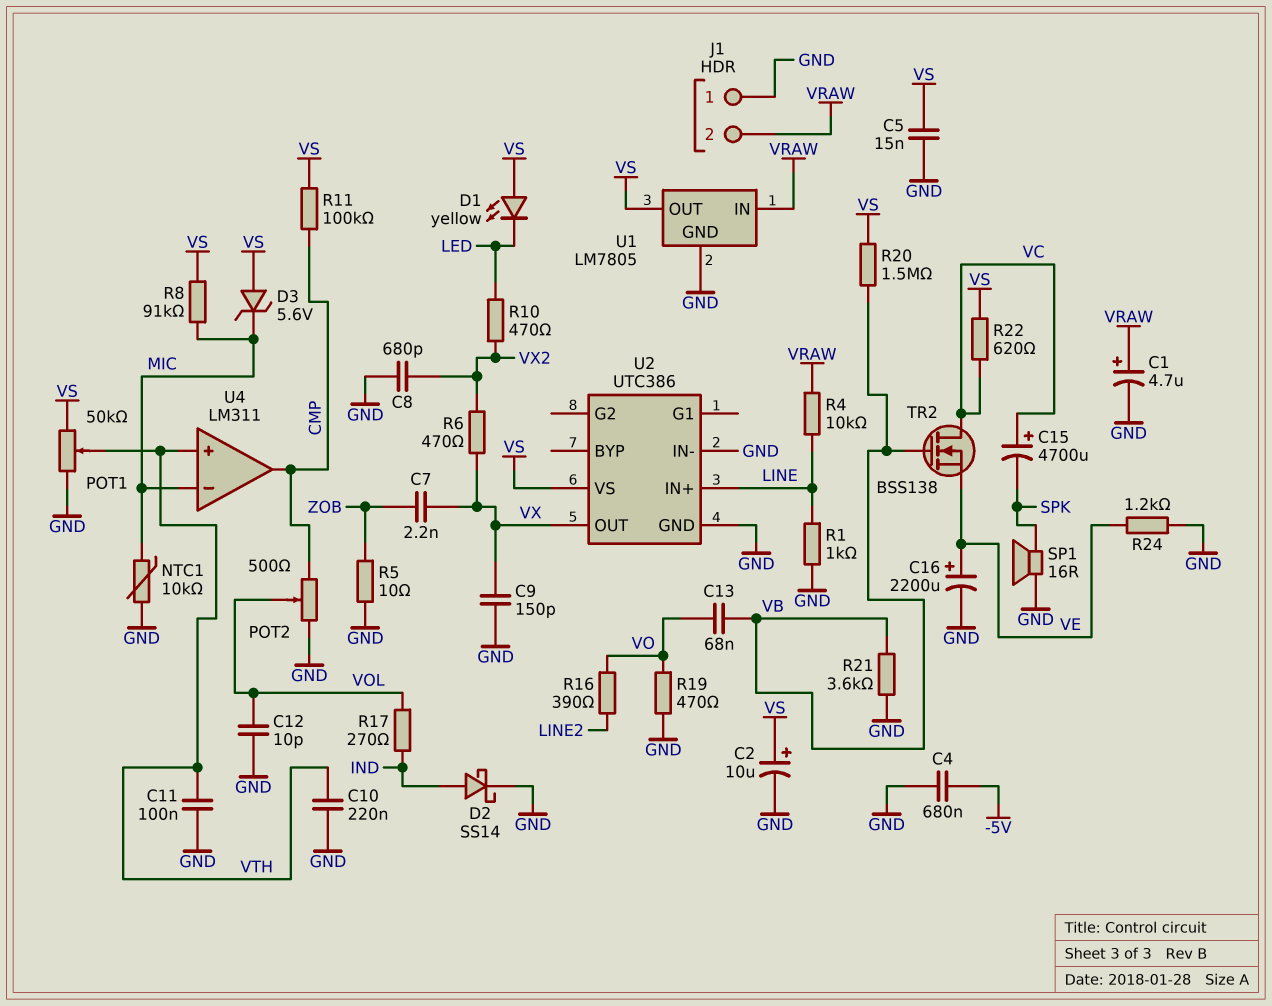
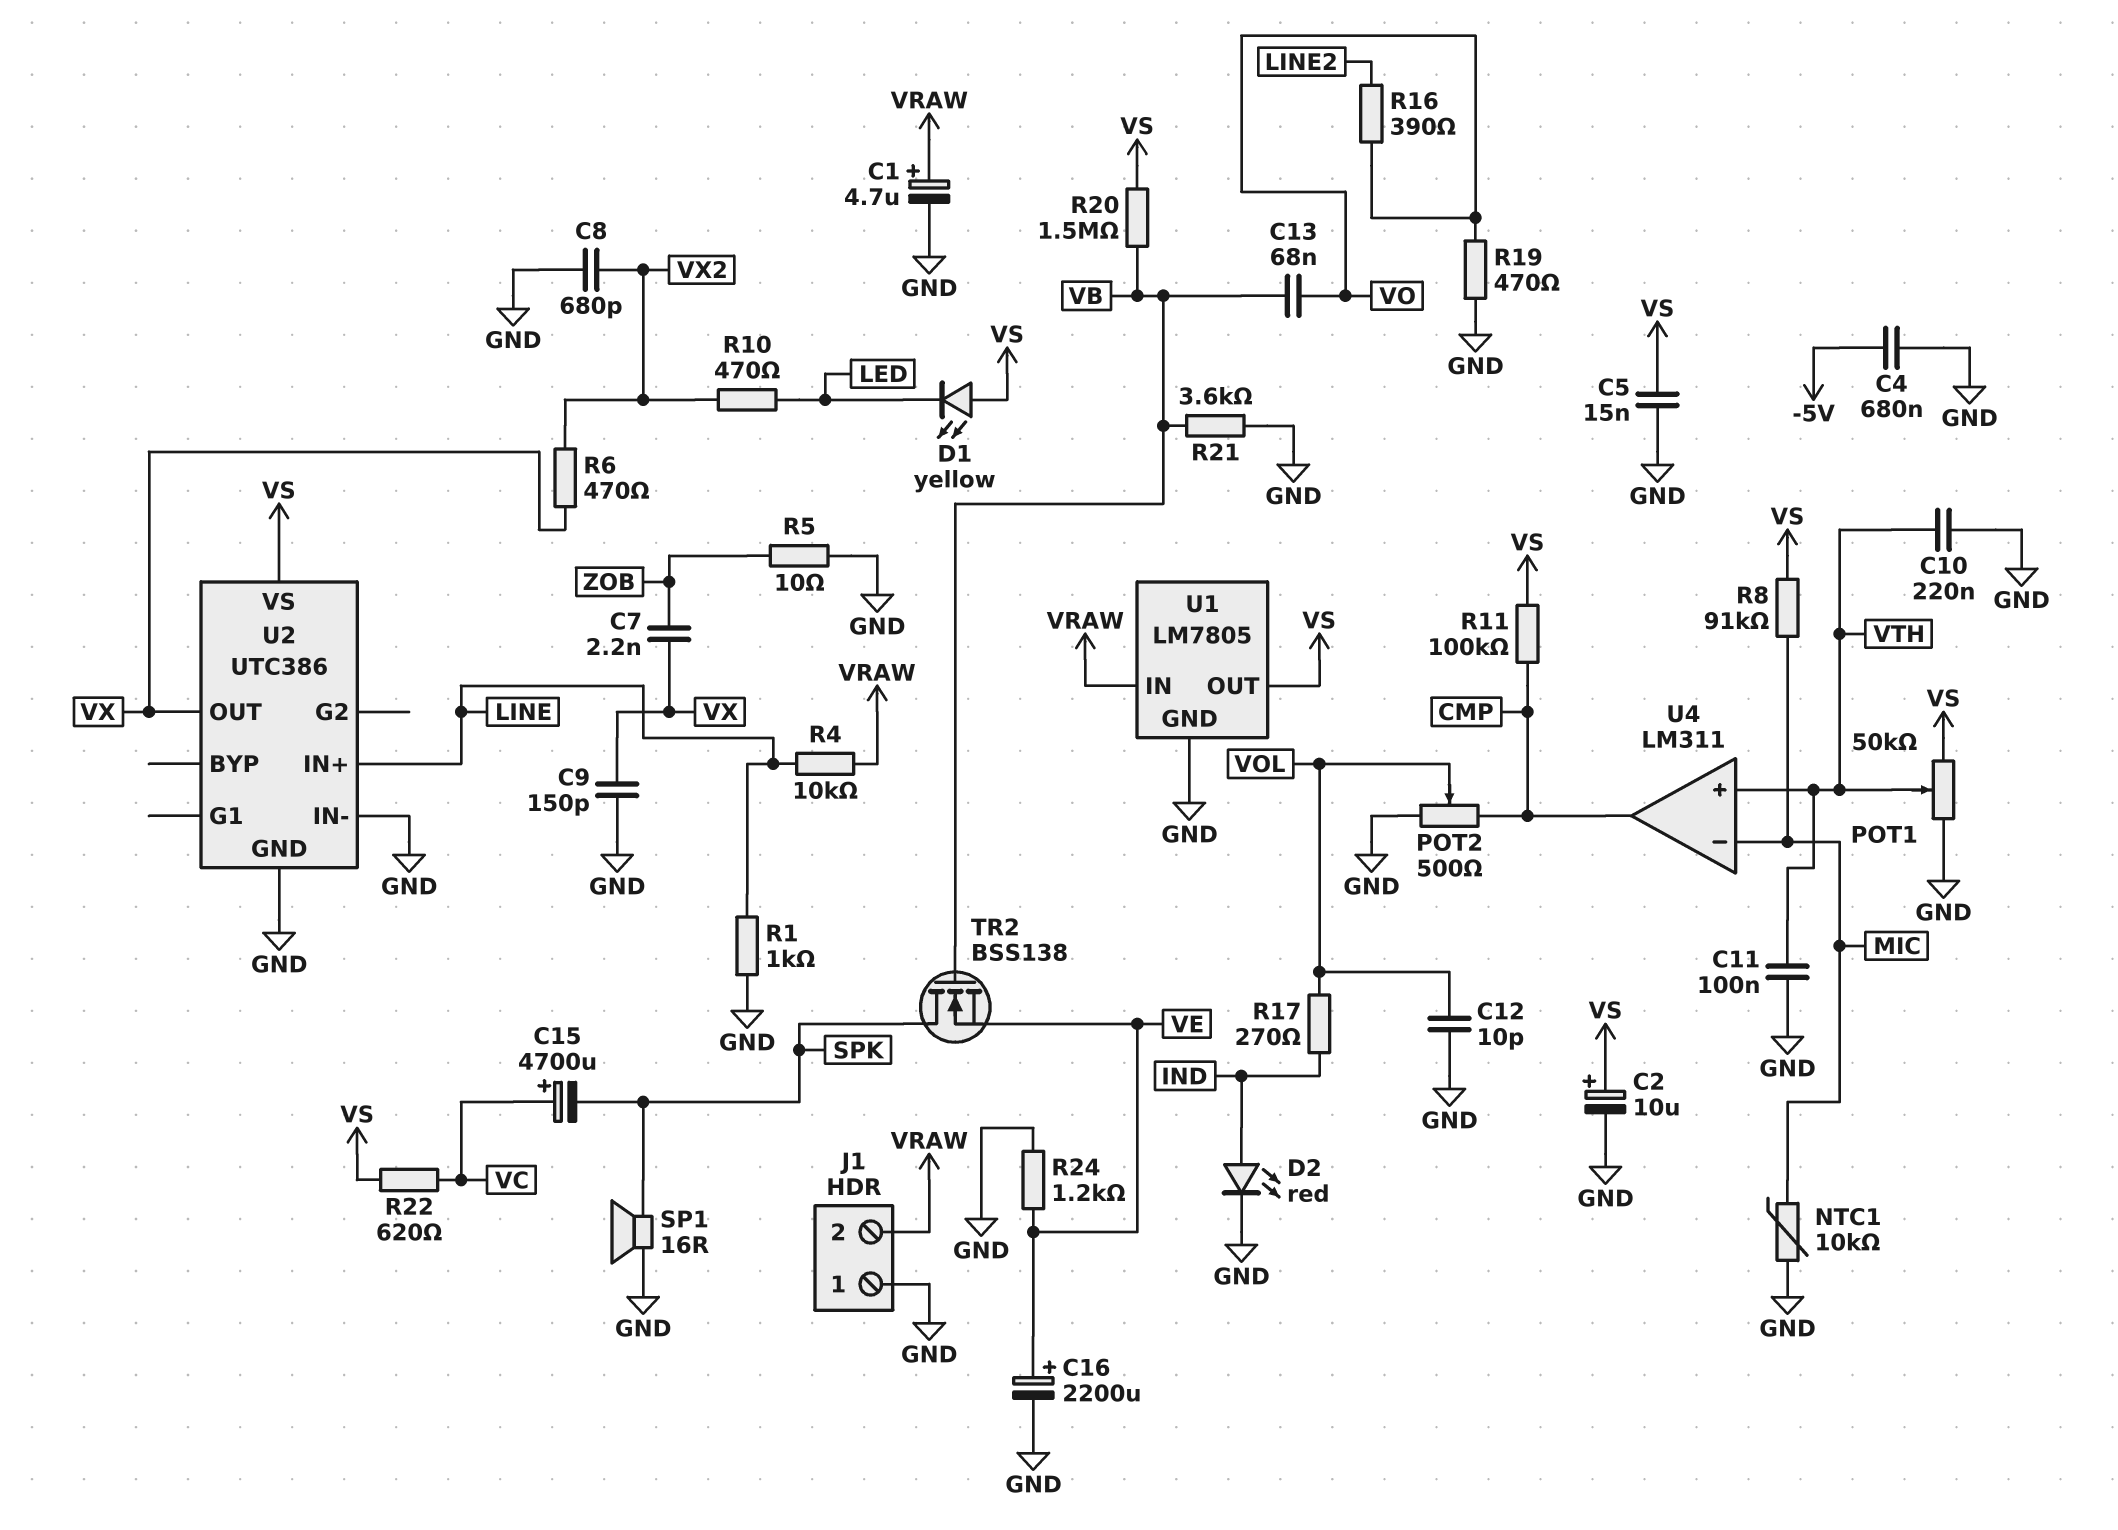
D2: schottky SS14 (A IND, K GND) -> LED red (A IND, K GND)
D3: zener 5.6V (A VS, K MIC) -> none
TR2: NMOS BSS138 (G VB, D VC, S VE) -> NMOS BSS138 (G VB, D SPK, S VE)

